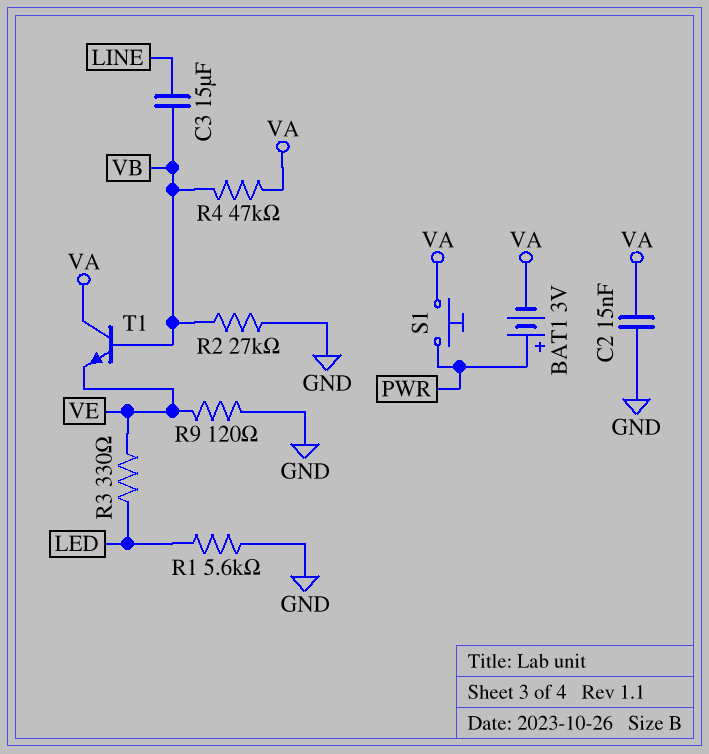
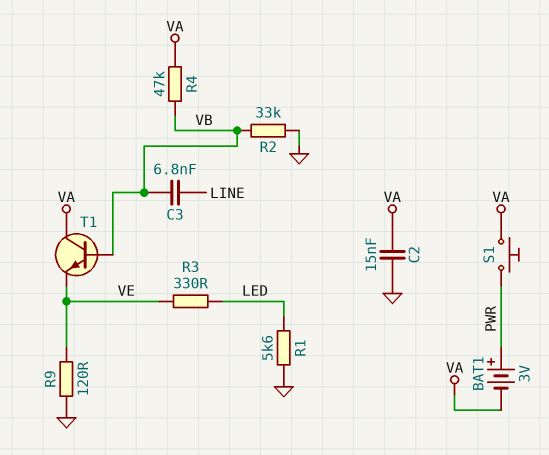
C3: 15uF (LINE, VB) -> 6.8nF (LINE, VB)
R2: 27k (GND, VB) -> 33k (GND, VB)

